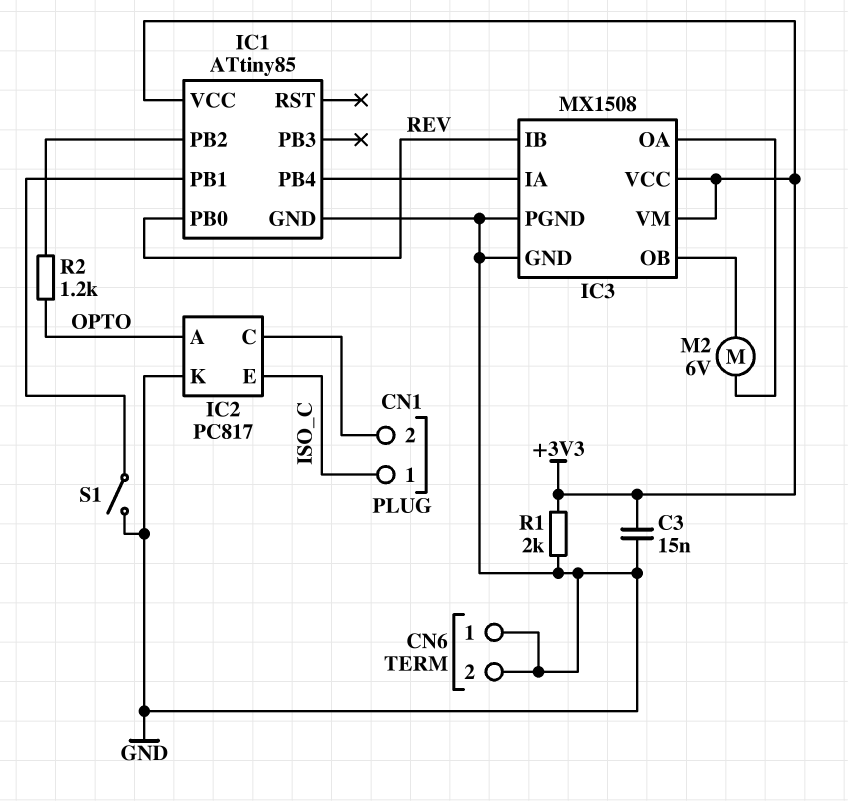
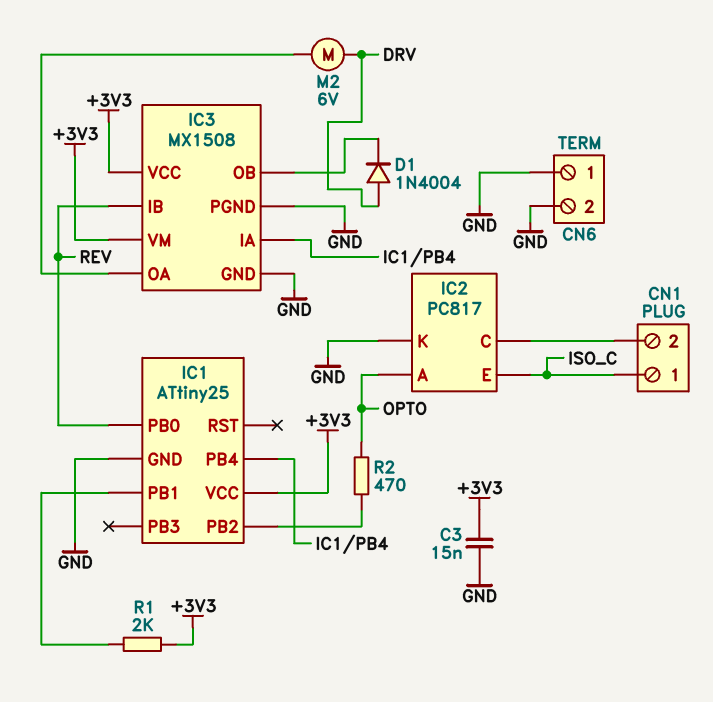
D1: none -> diode 1N4004 (A DRV, K IC3/OB)
IC1: ATtiny85 -> ATtiny25
M2: motor 6V (IC3/OA, IC3/OB) -> motor 6V (DRV, IC3/OA)
R1: 2k (+3V3, GND) -> 2k (+3V3, IC1/PB1)
R2: 1.2k (IC1/PB2, OPTO) -> 470 (IC1/PB2, OPTO)
S1: switch (GND, IC1/PB1) -> none

